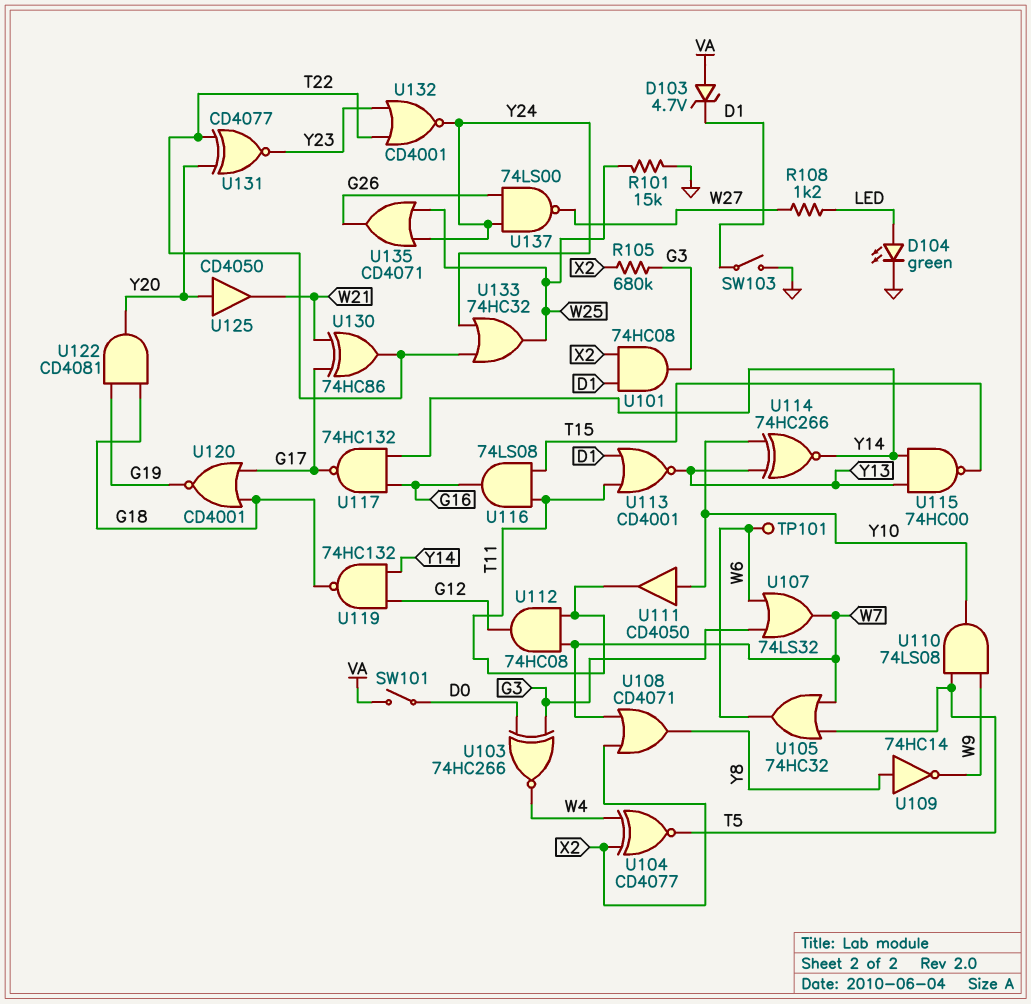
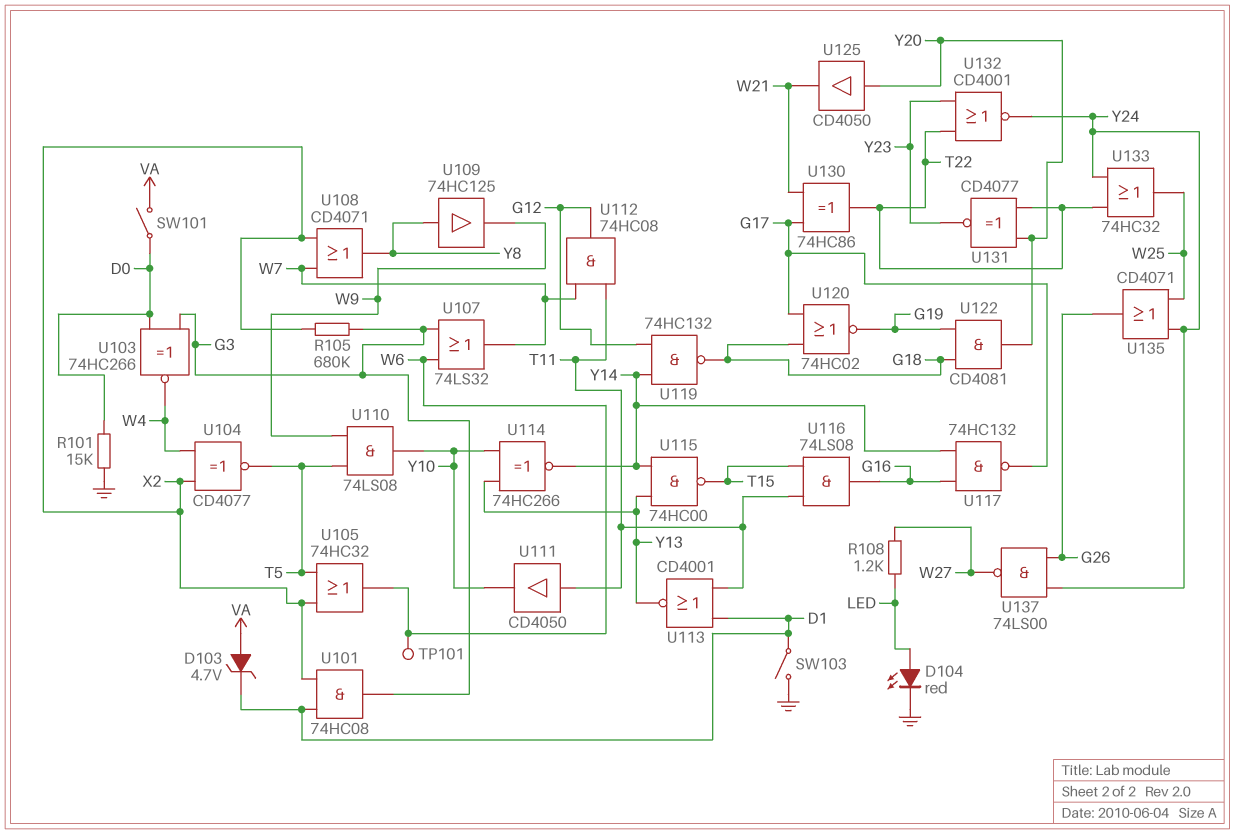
D104: LED green (A LED, K GND) -> LED red (A LED, K GND)
R101: 15k (GND, W25) -> 15k (D0, GND)
U105: OR 74HC32 (in T5, in W7, out W6) -> OR 74HC32 (in T5, in X2, out W6)
U109: NOT 74HC14 (in Y8, out W9) -> buffer 74HC125 (in Y8, out W9)
U111: buffer CD4050 (in Y10, out T11) -> buffer CD4050 (in T11, out Y10)
U120: NOR CD4001 (in G17, in G18, out G19) -> NOR 74HC02 (in G17, in G18, out G19)

